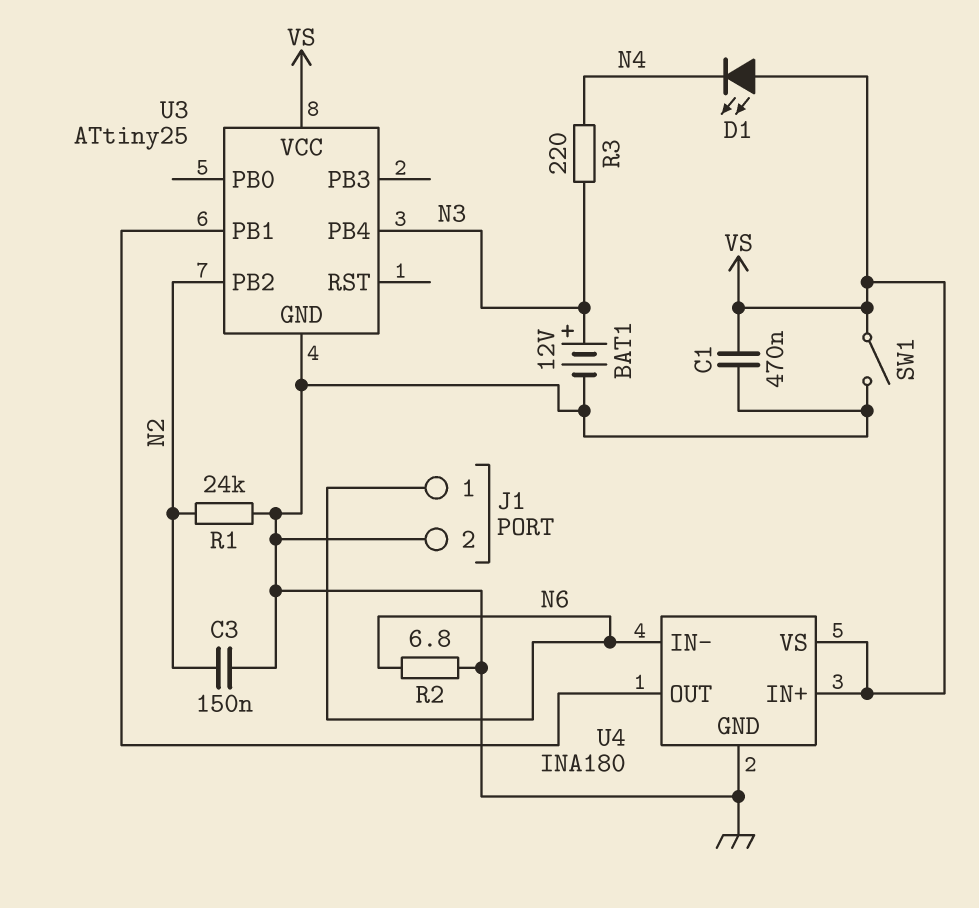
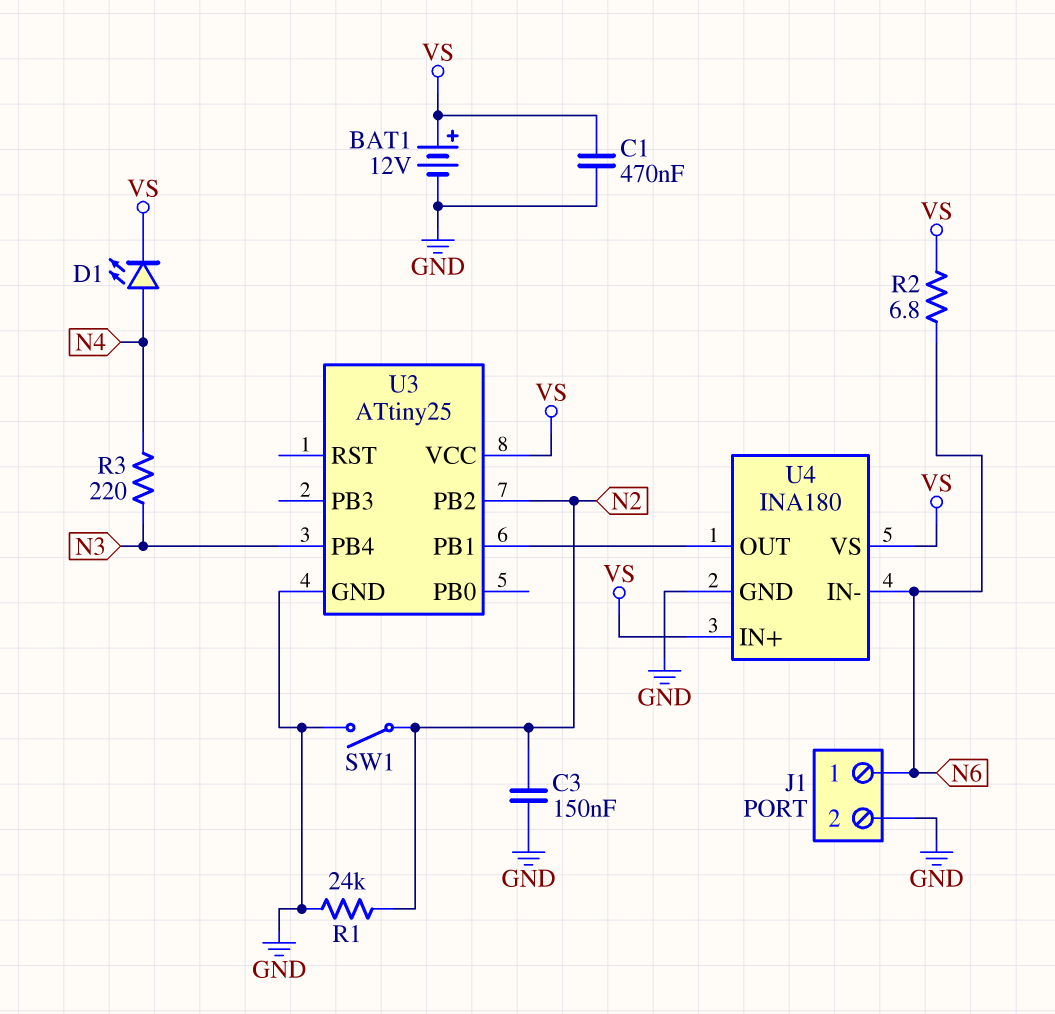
BAT1: 12V (plus N3, minus GND) -> 12V (plus VS, minus GND)
D1: LED (A VS, K N4) -> LED (A N4, K VS)
R2: 6.8 (GND, N6) -> 6.8 (N6, VS)
SW1: switch (GND, VS) -> switch (GND, N2)

